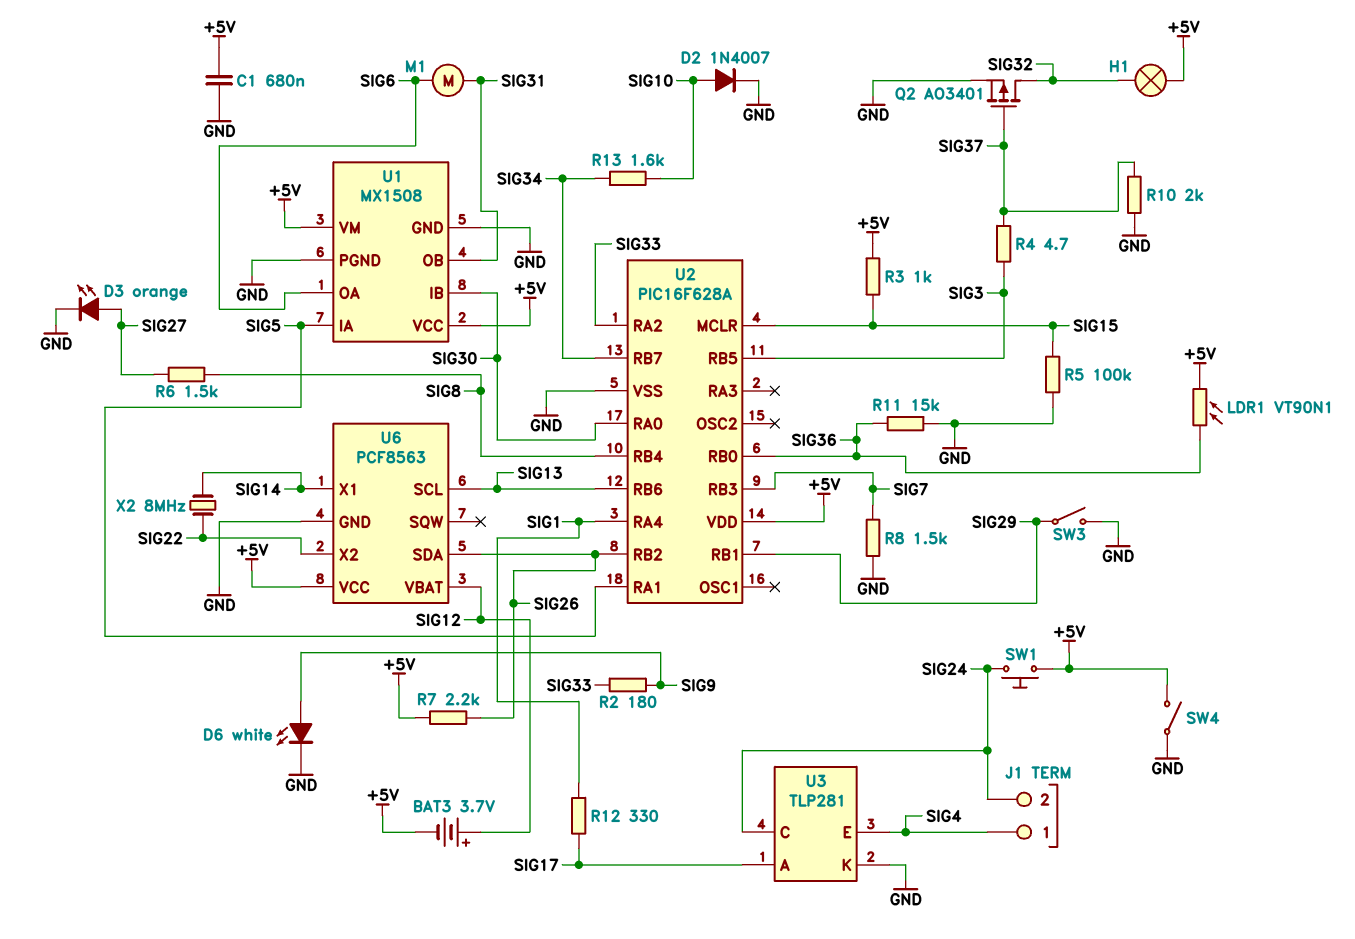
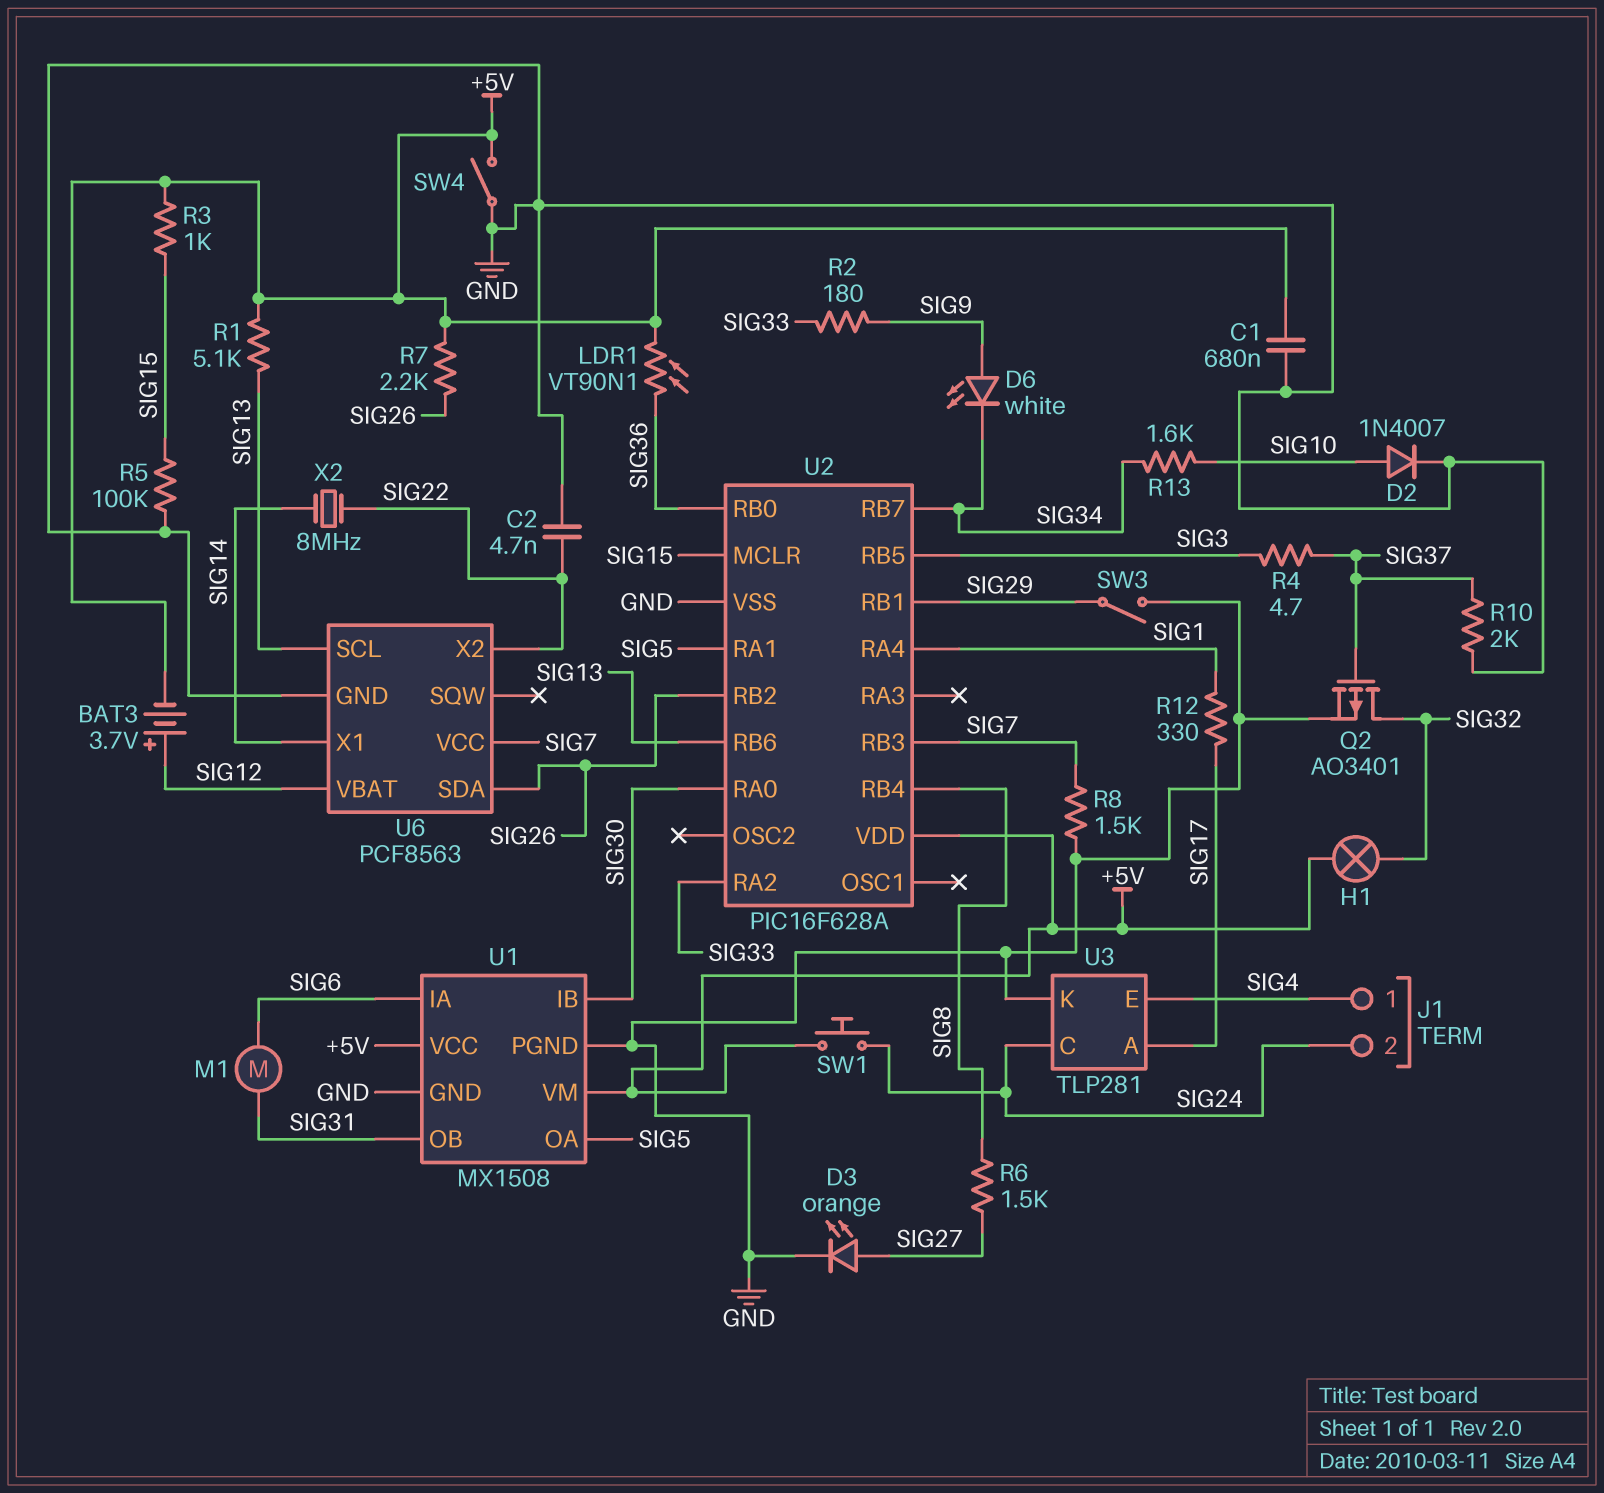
C2: none -> 4.7nF (GND, SIG22)
D6: LED white (A SIG9, K GND) -> LED white (A SIG9, K SIG34)
R1: none -> 5.1k (+5V, SIG13)
R11: 15k (GND, SIG36) -> none
U1 pin IA: SIG5 -> SIG6
U1 pin OA: SIG6 -> SIG5
U6 pin VCC: +5V -> SIG7

